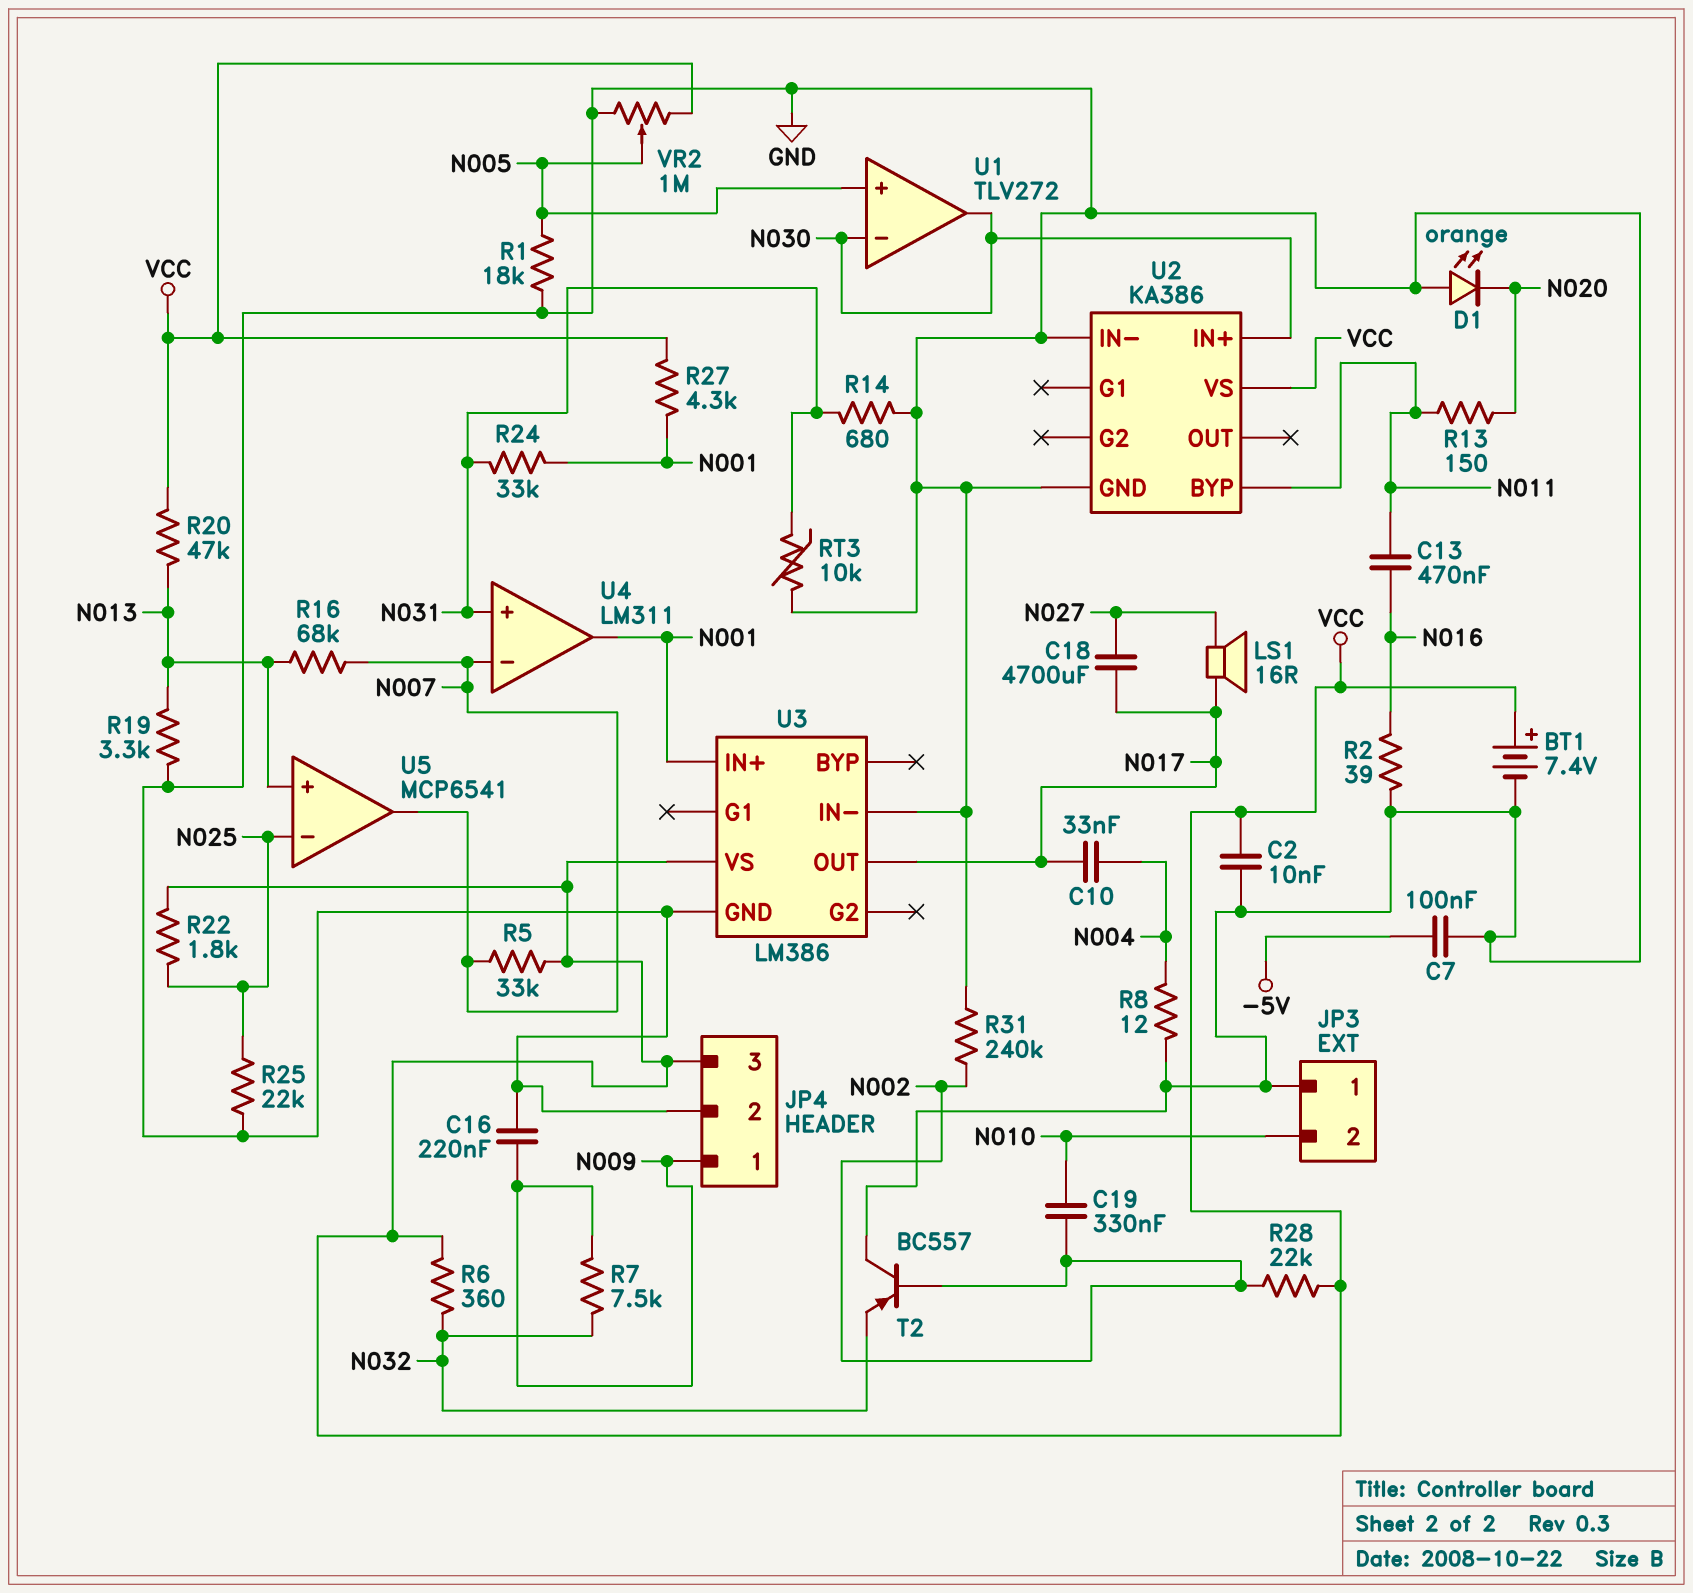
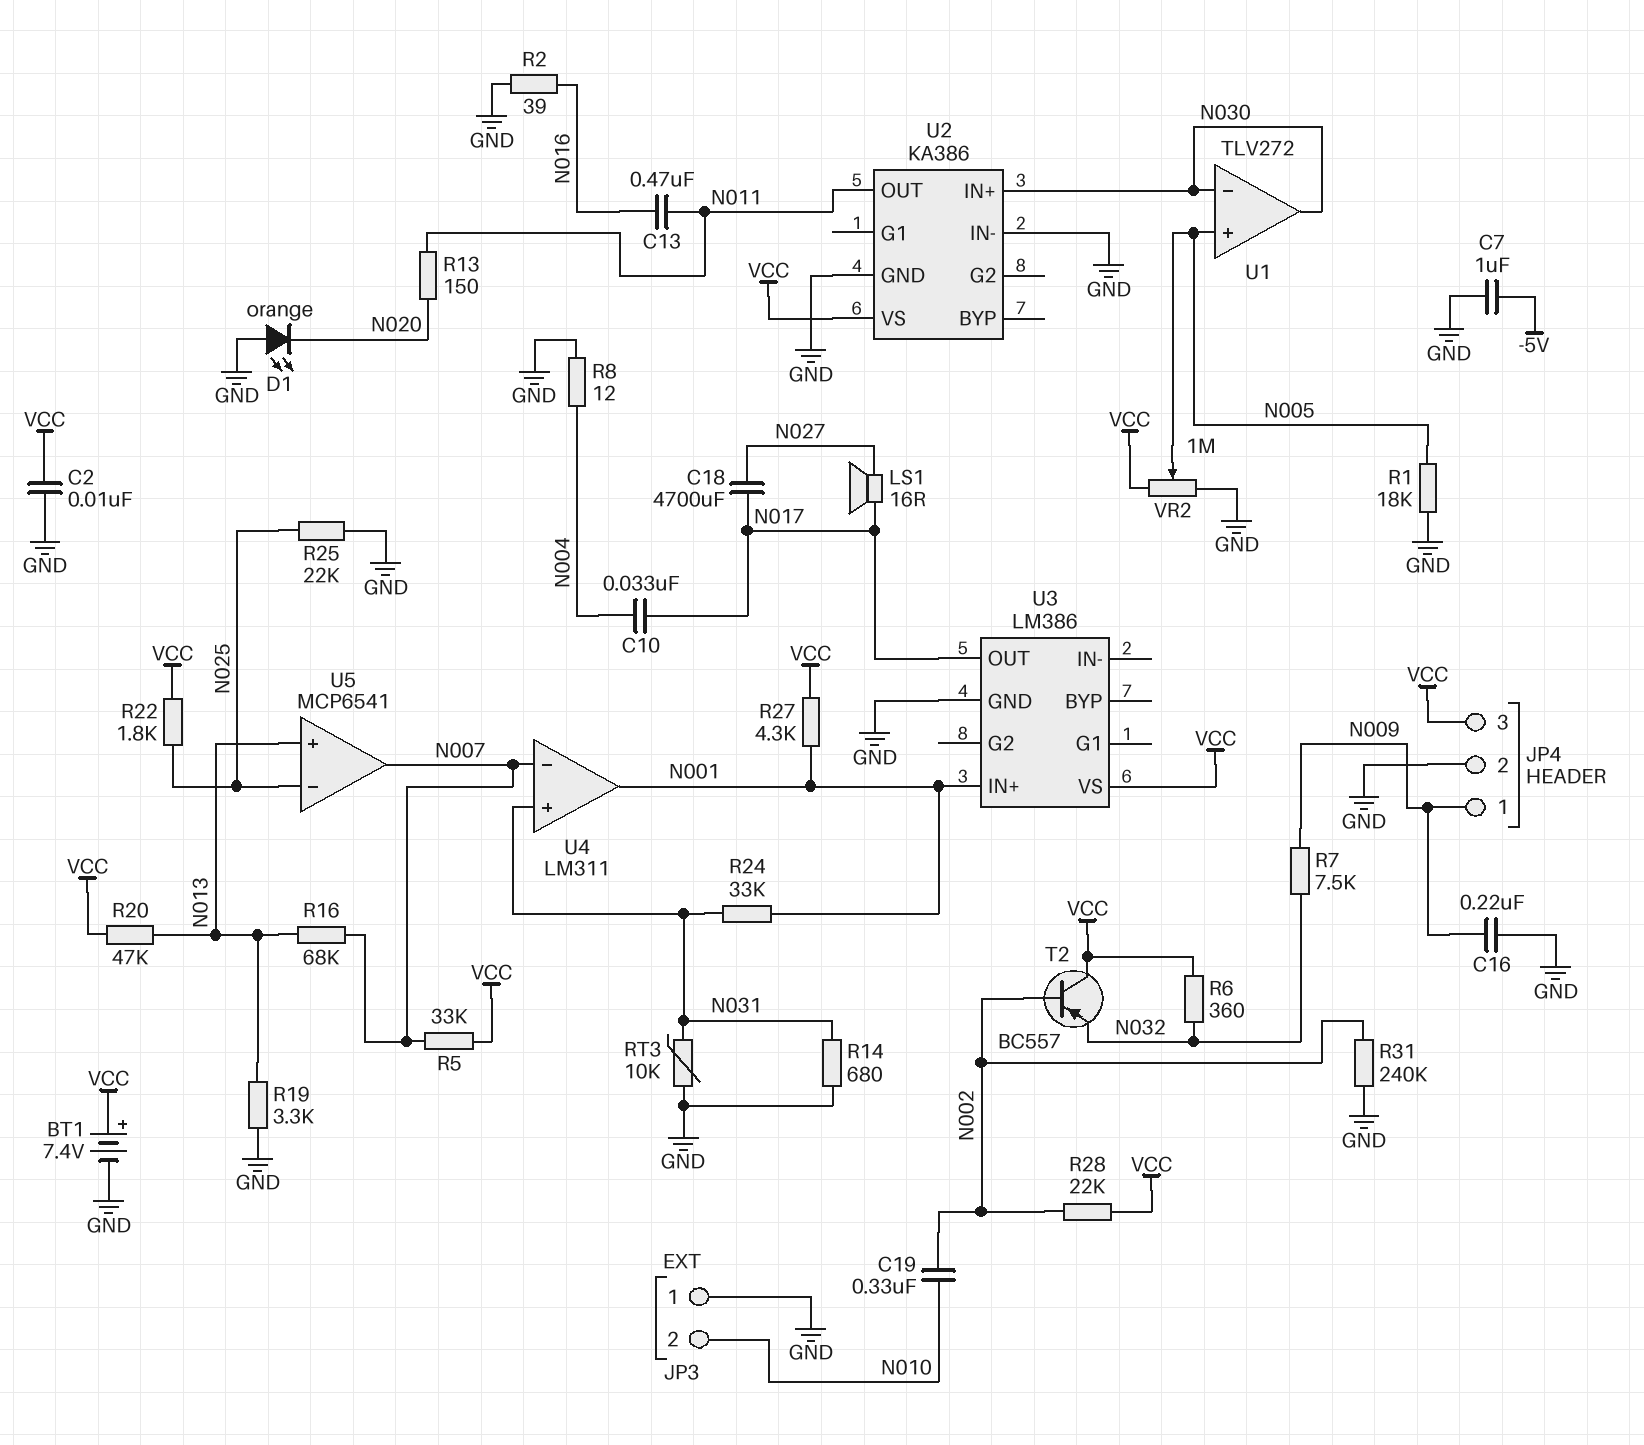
C7: 100nF (-5V, GND) -> 1uF (-5V, GND)
T2: PNP BC557 (B N002, C GND, E N032) -> PNP BC557 (B N002, C VCC, E N032)
U2 pin BYP: N011 -> none
U2 pin OUT: none -> N011
U3 pin IN-: GND -> none

